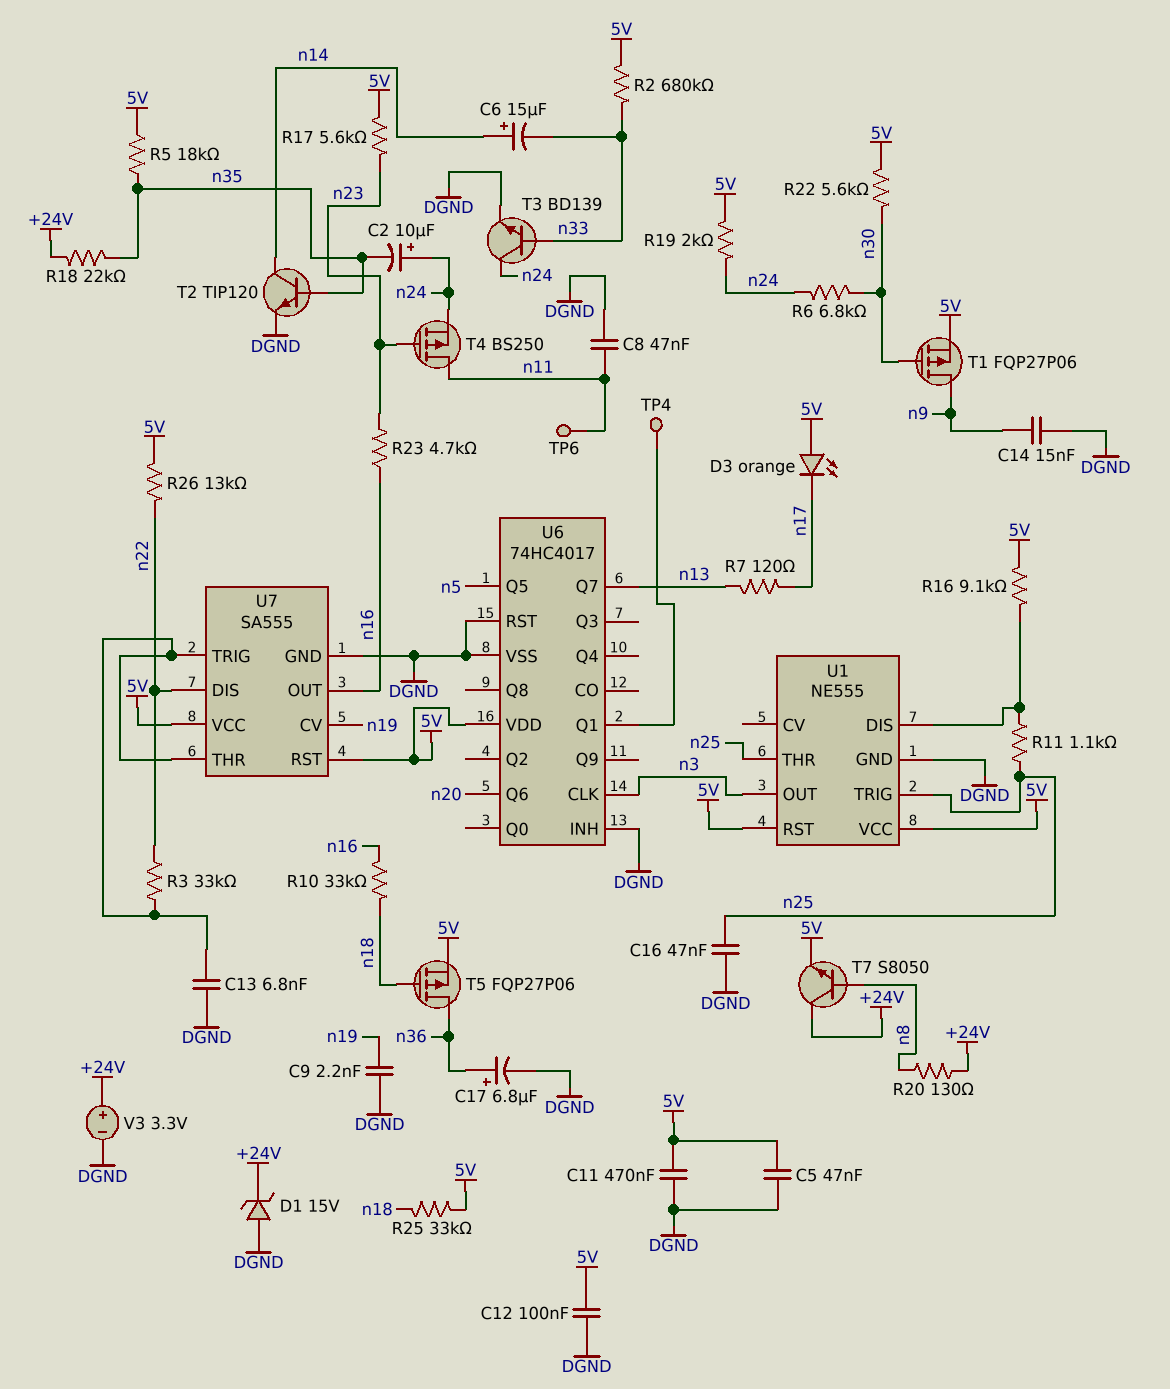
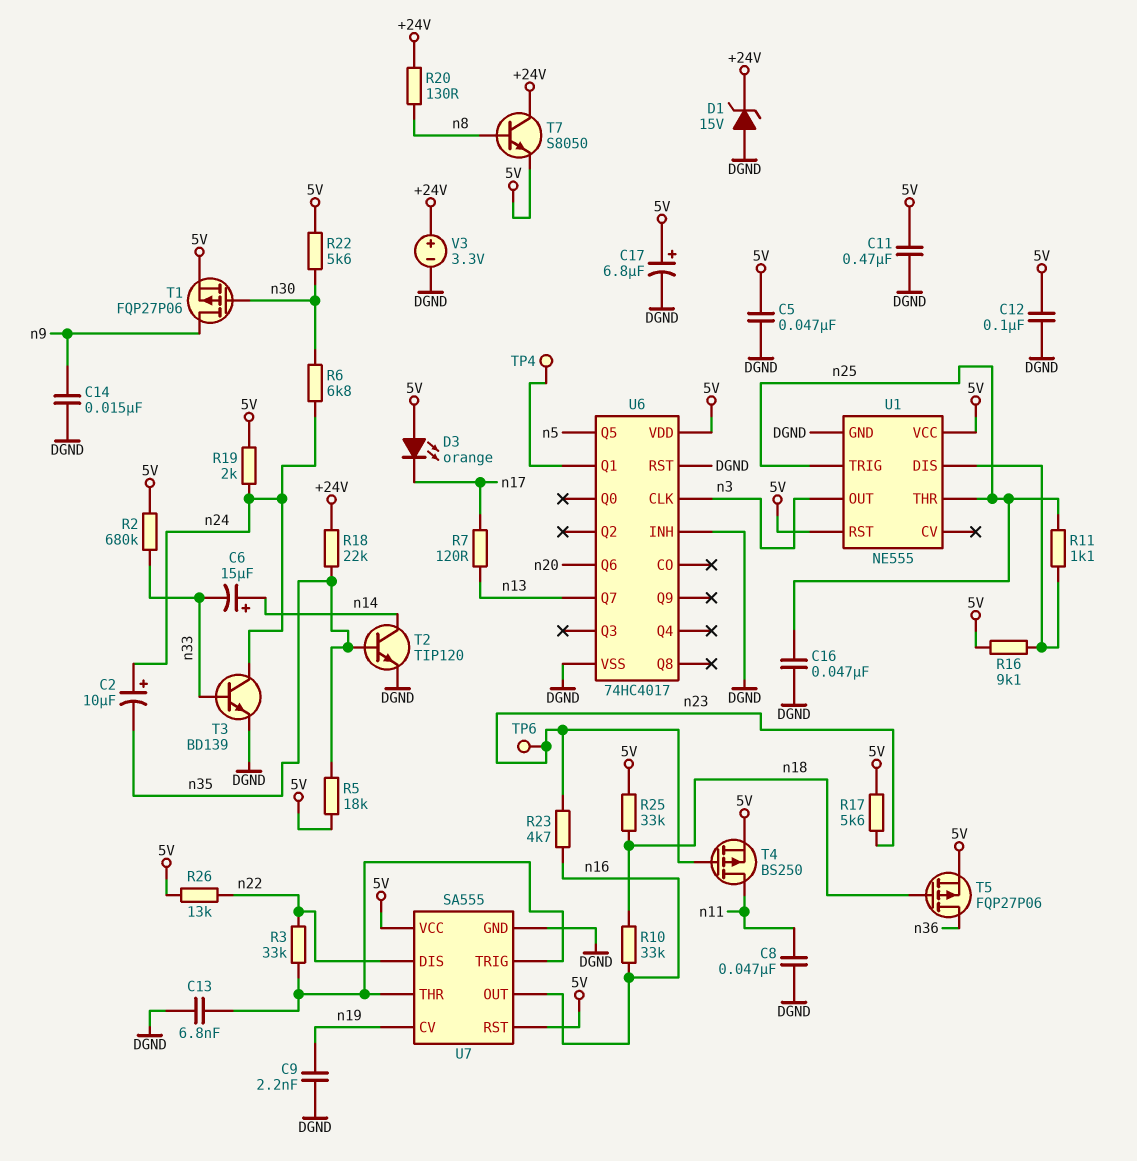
C17: 6.8uF (plus n36, minus DGND) -> 6.8uF (plus 5V, minus DGND)
T4: PMOS BS250 (G n23, D n11, S n24) -> PMOS BS250 (G n23, D n11, S 5V)
TP6: test point (n11) -> test point (n23)

